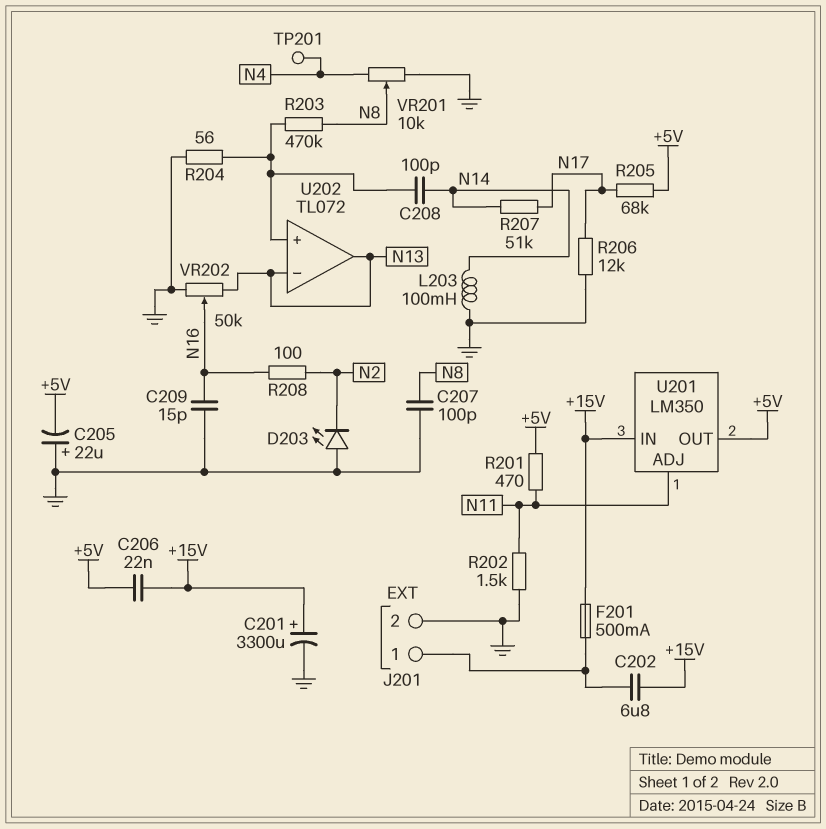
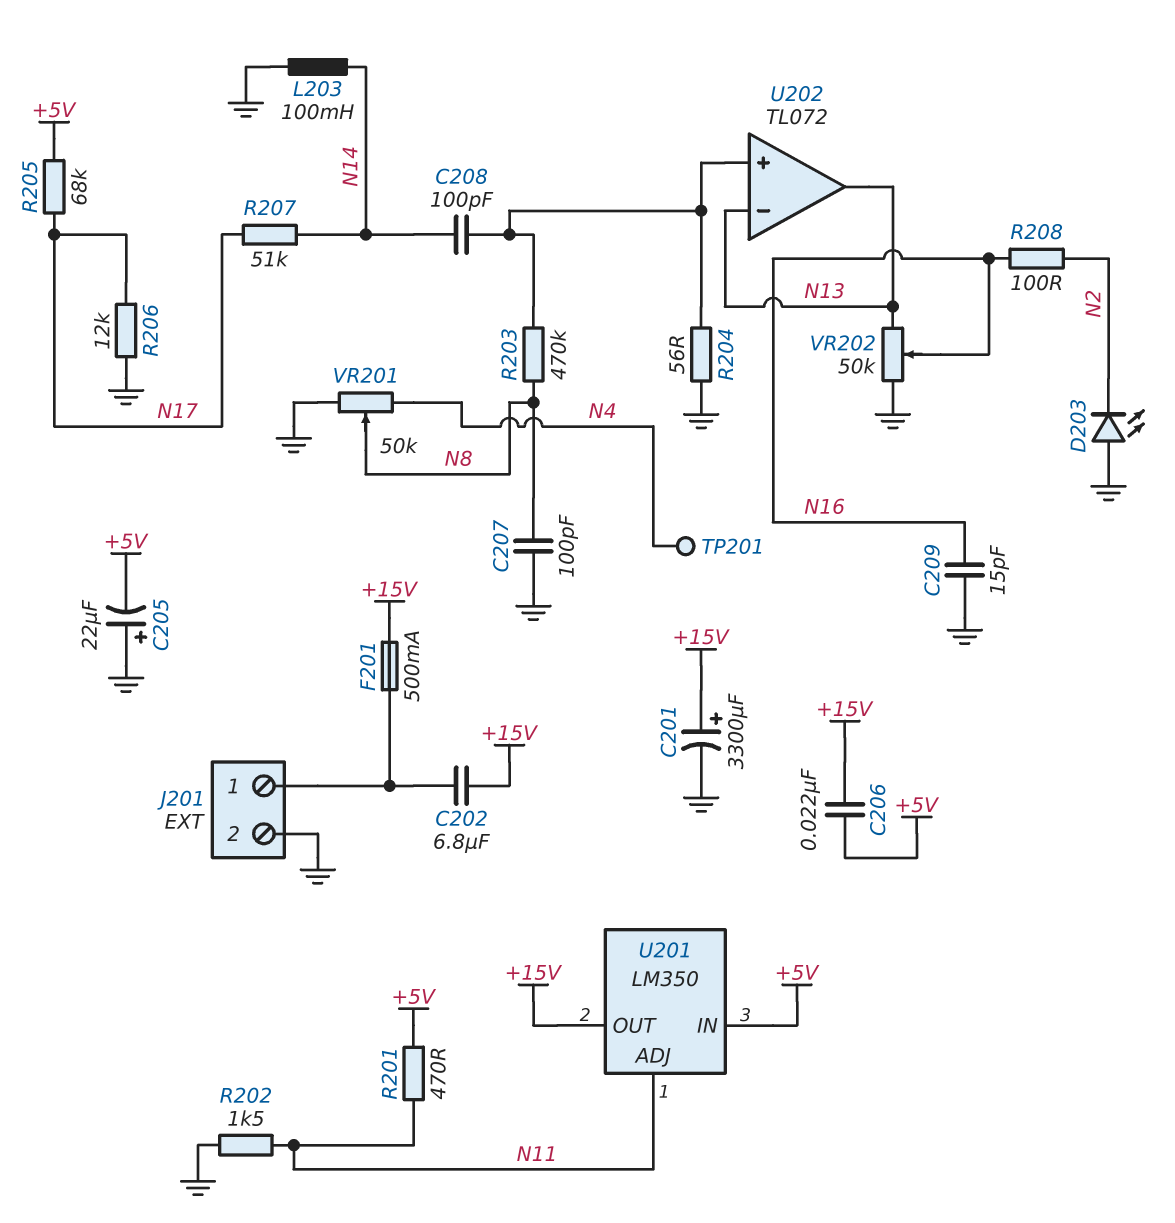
U201 pin IN: +15V -> +5V
U201 pin OUT: +5V -> +15V
VR201: 10k (GND, N4, wiper N8) -> 50k (GND, N4, wiper N8)

